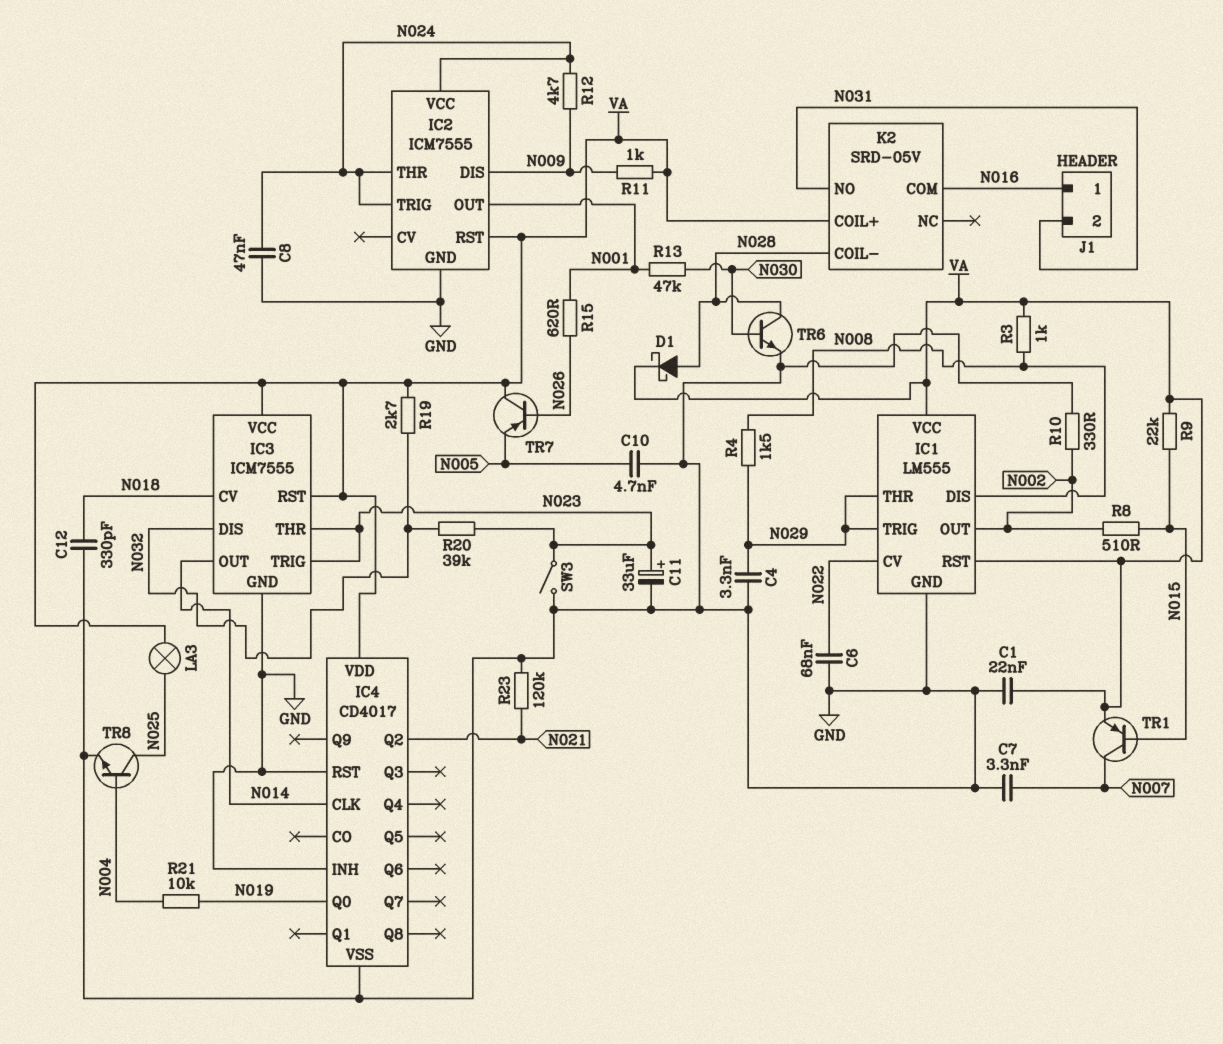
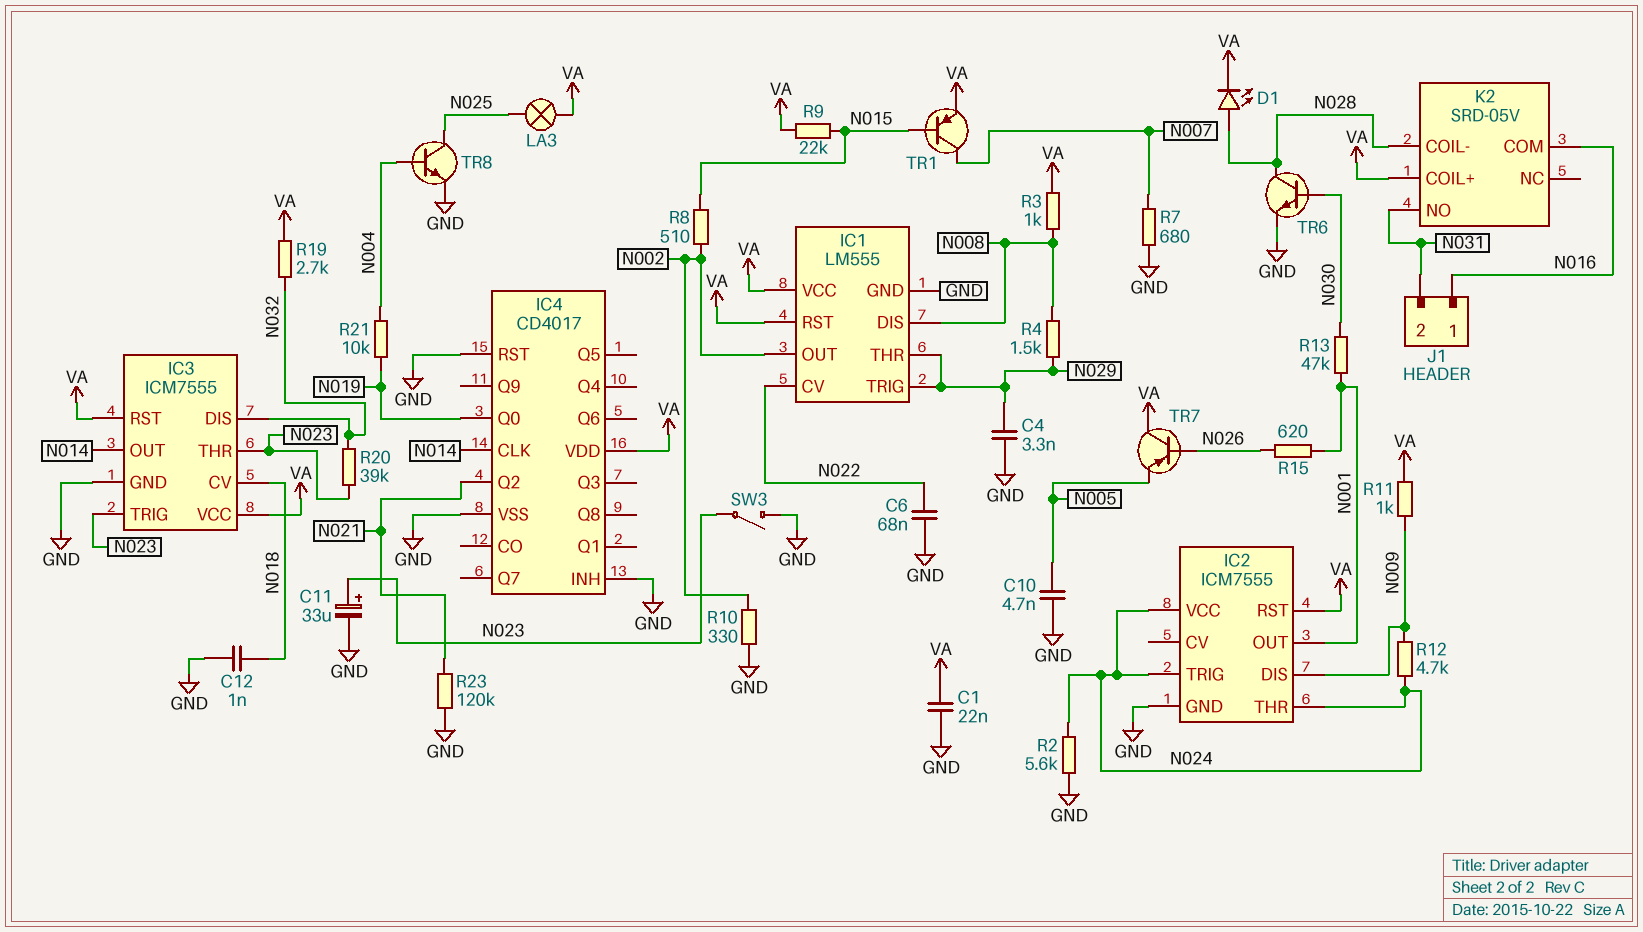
C7: 3.3nF (GND, N007) -> none
C8: 47nF (GND, N024) -> none
C12: 330pF (GND, N018) -> 1nF (GND, N018)
D1: schottky (A N028, K VA) -> LED (A N028, K VA)
R2: none -> 5.6k (GND, N024)
R7: none -> 680 (GND, N007)

